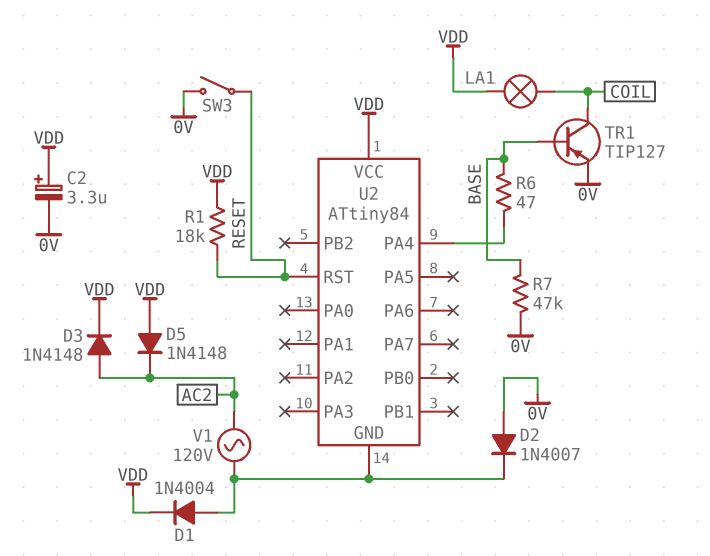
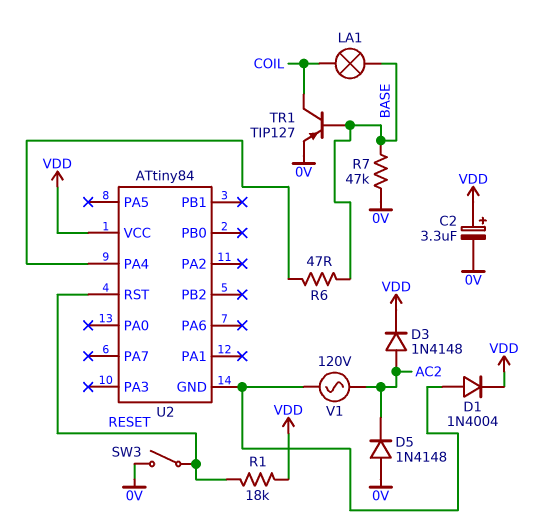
D2: diode 1N4007 (A 0V, K U2/GND) -> none
D5: diode 1N4148 (A VDD, K AC2) -> diode 1N4148 (A 0V, K AC2)
LA1: lamp (COIL, VDD) -> lamp (BASE, COIL)

